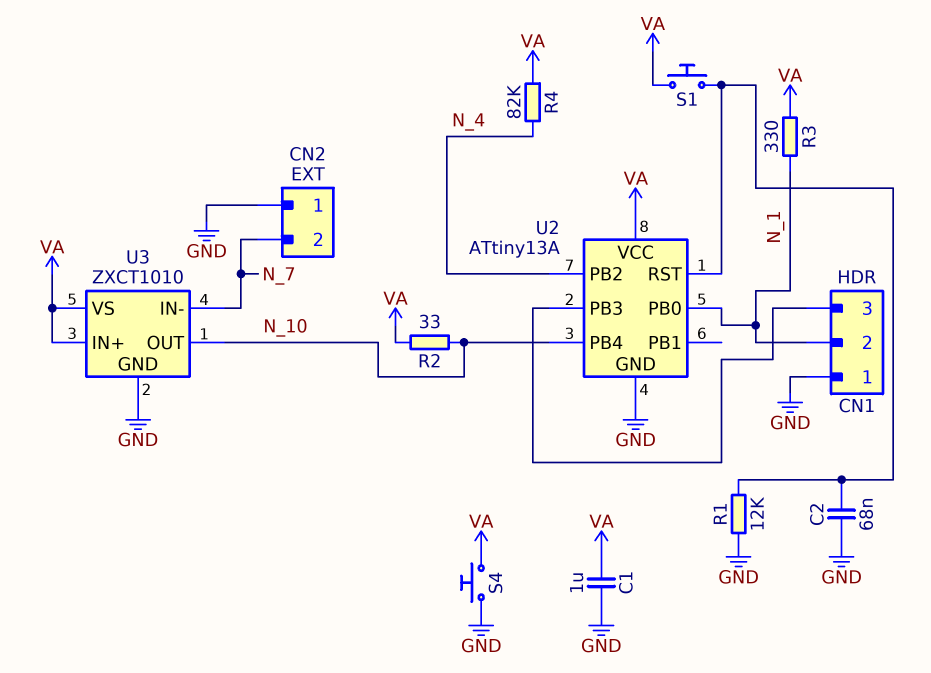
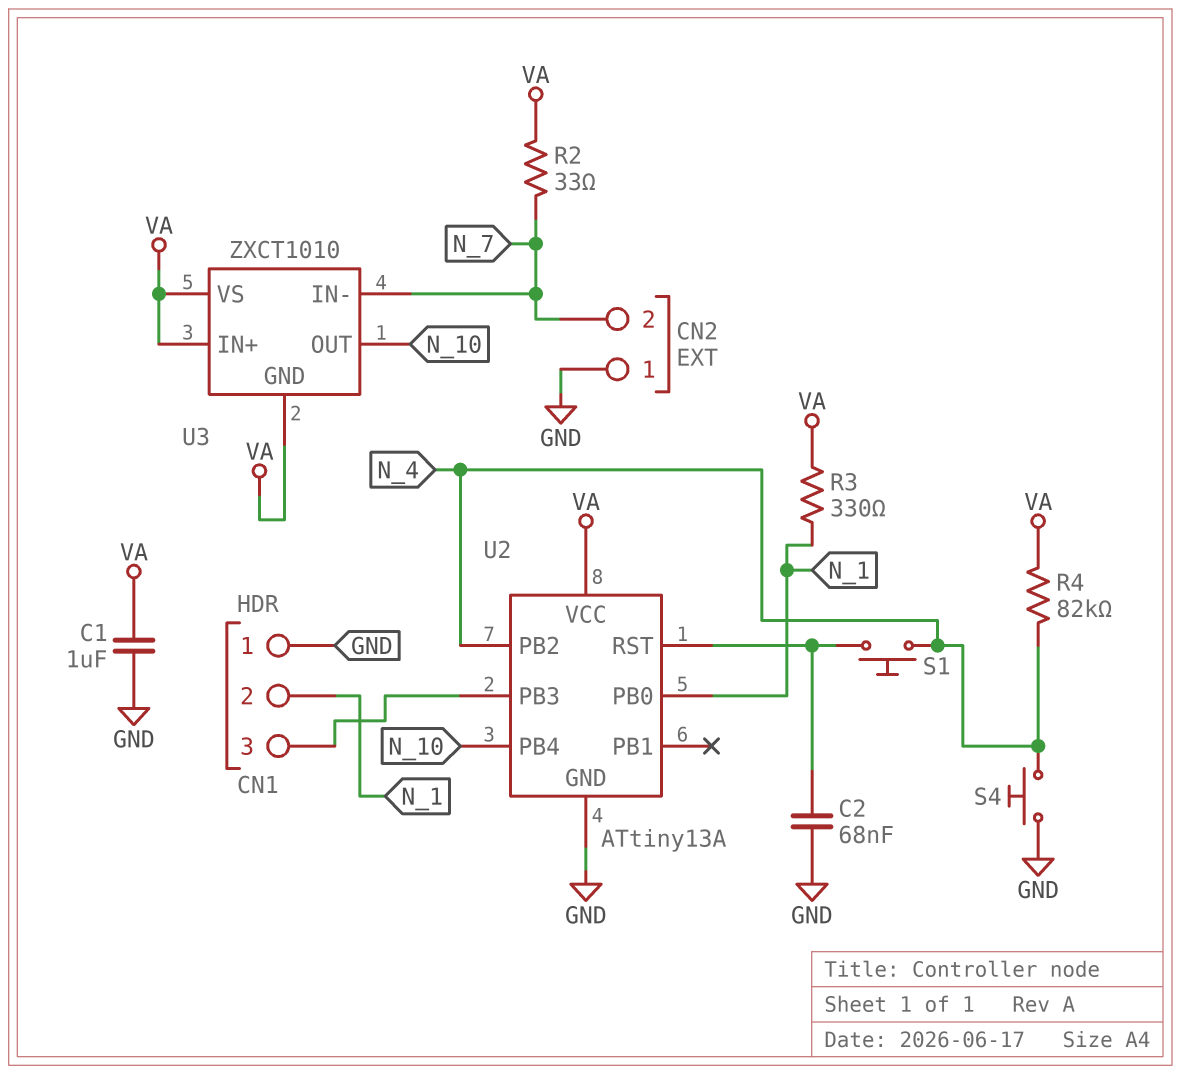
R1: 12k (GND, U2/RST) -> none
R2: 33 (N_10, VA) -> 33 (N_7, VA)
S1: button (U2/RST, VA) -> button (N_4, U2/RST)
S4: button (GND, VA) -> button (GND, N_4)
U3 pin GND: GND -> VA

